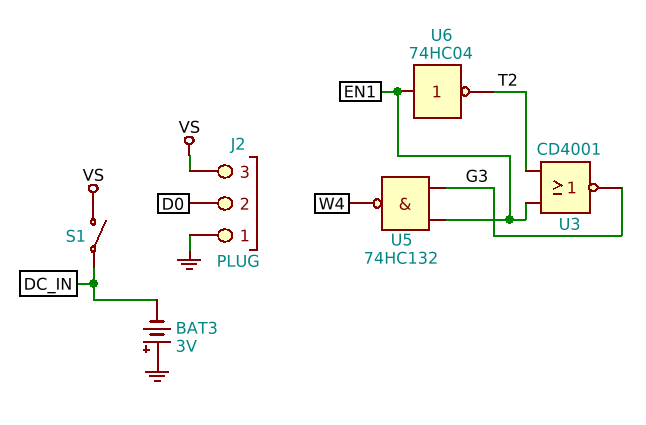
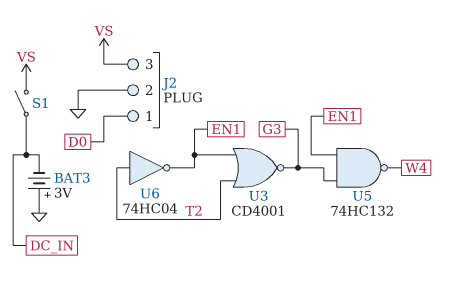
J2 pin 1: GND -> D0
J2 pin 2: D0 -> GND
U6: NOT 74HC04 (in EN1, out T2) -> NOT 74HC04 (in T2, out EN1)

